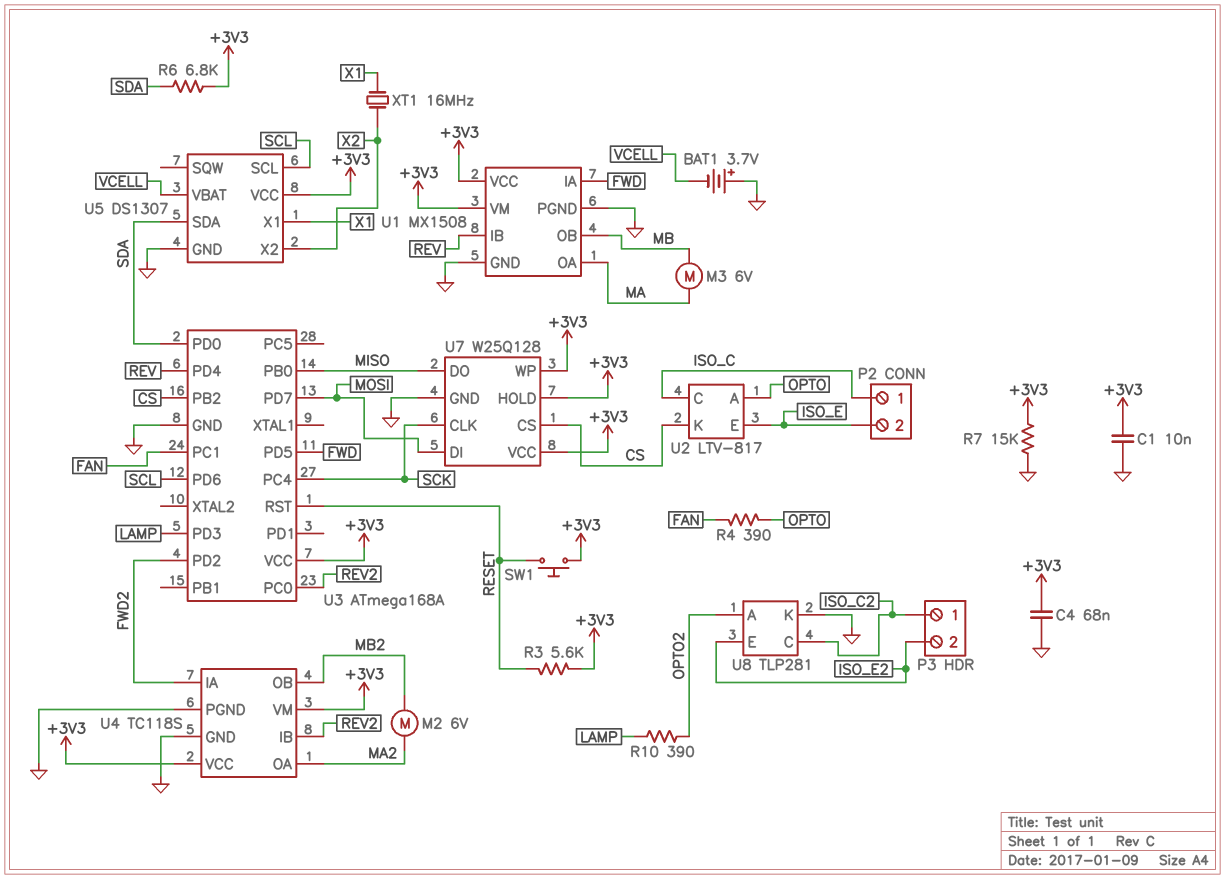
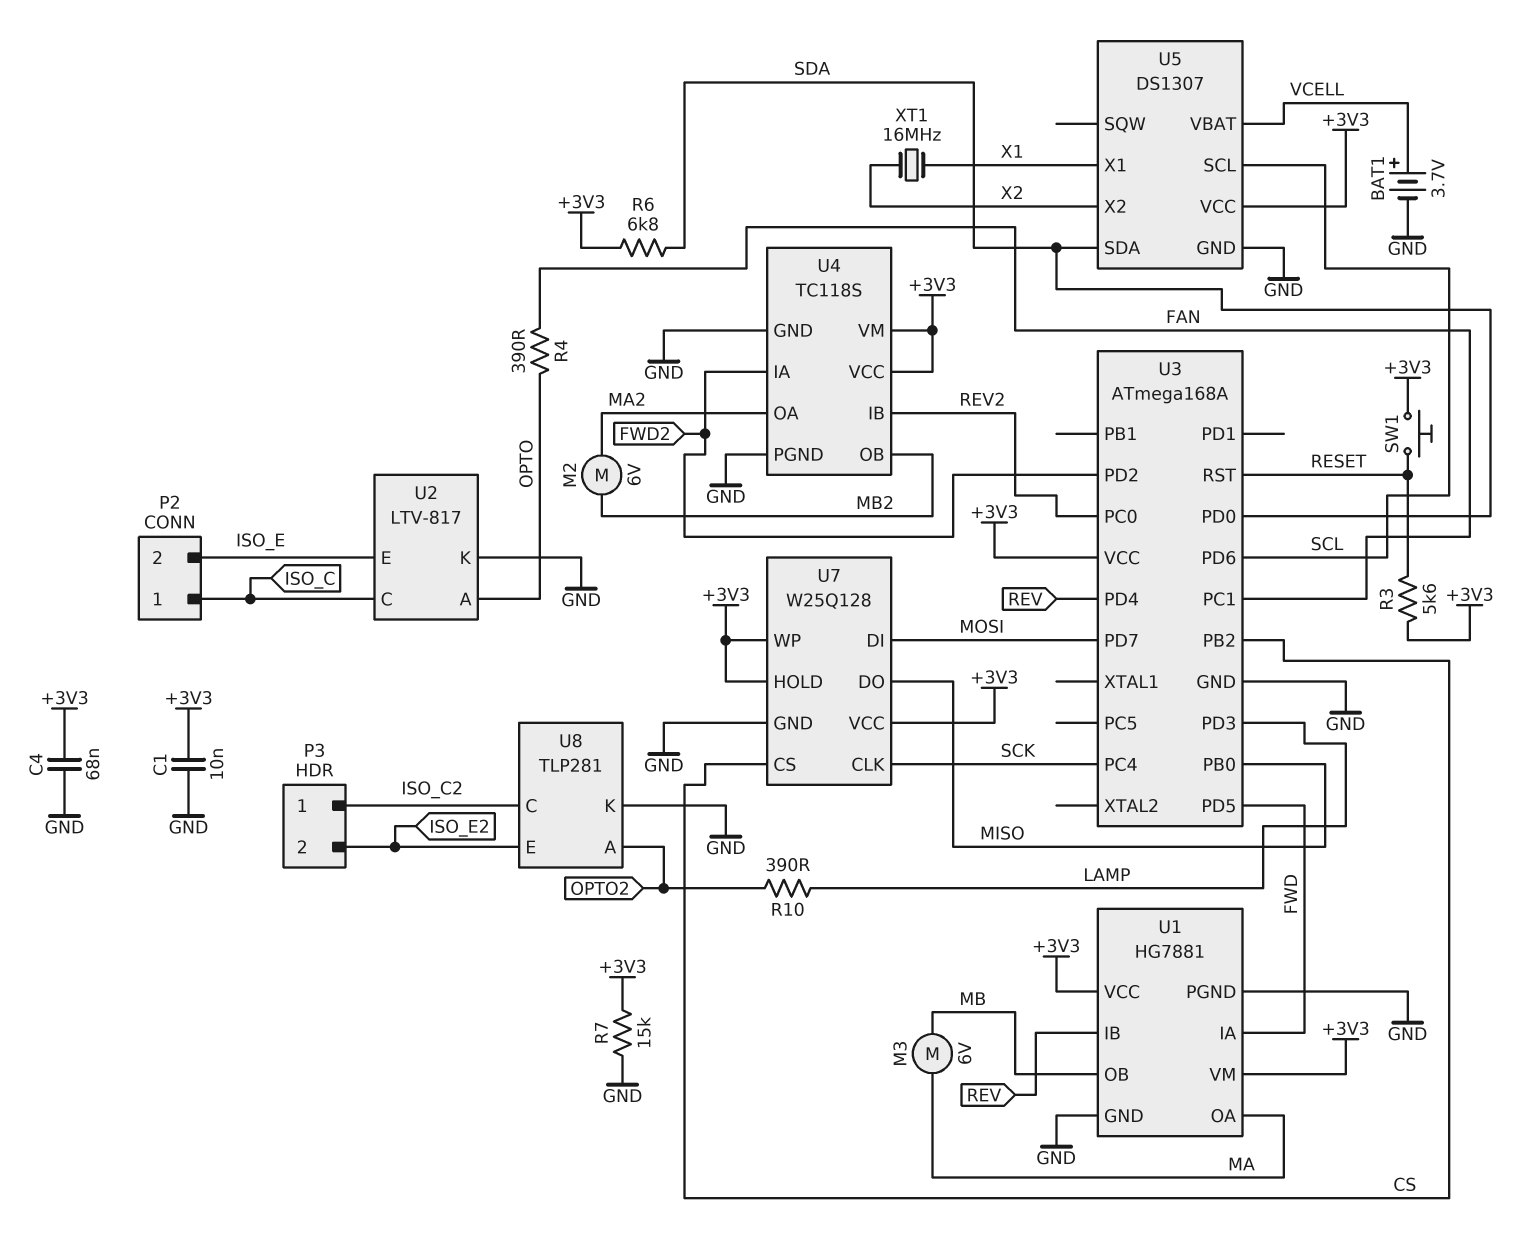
BAT1: 3.7V (plus GND, minus VCELL) -> 3.7V (plus VCELL, minus GND)
U1: MX1508 -> HG7881
U2 pin K: CS -> GND

